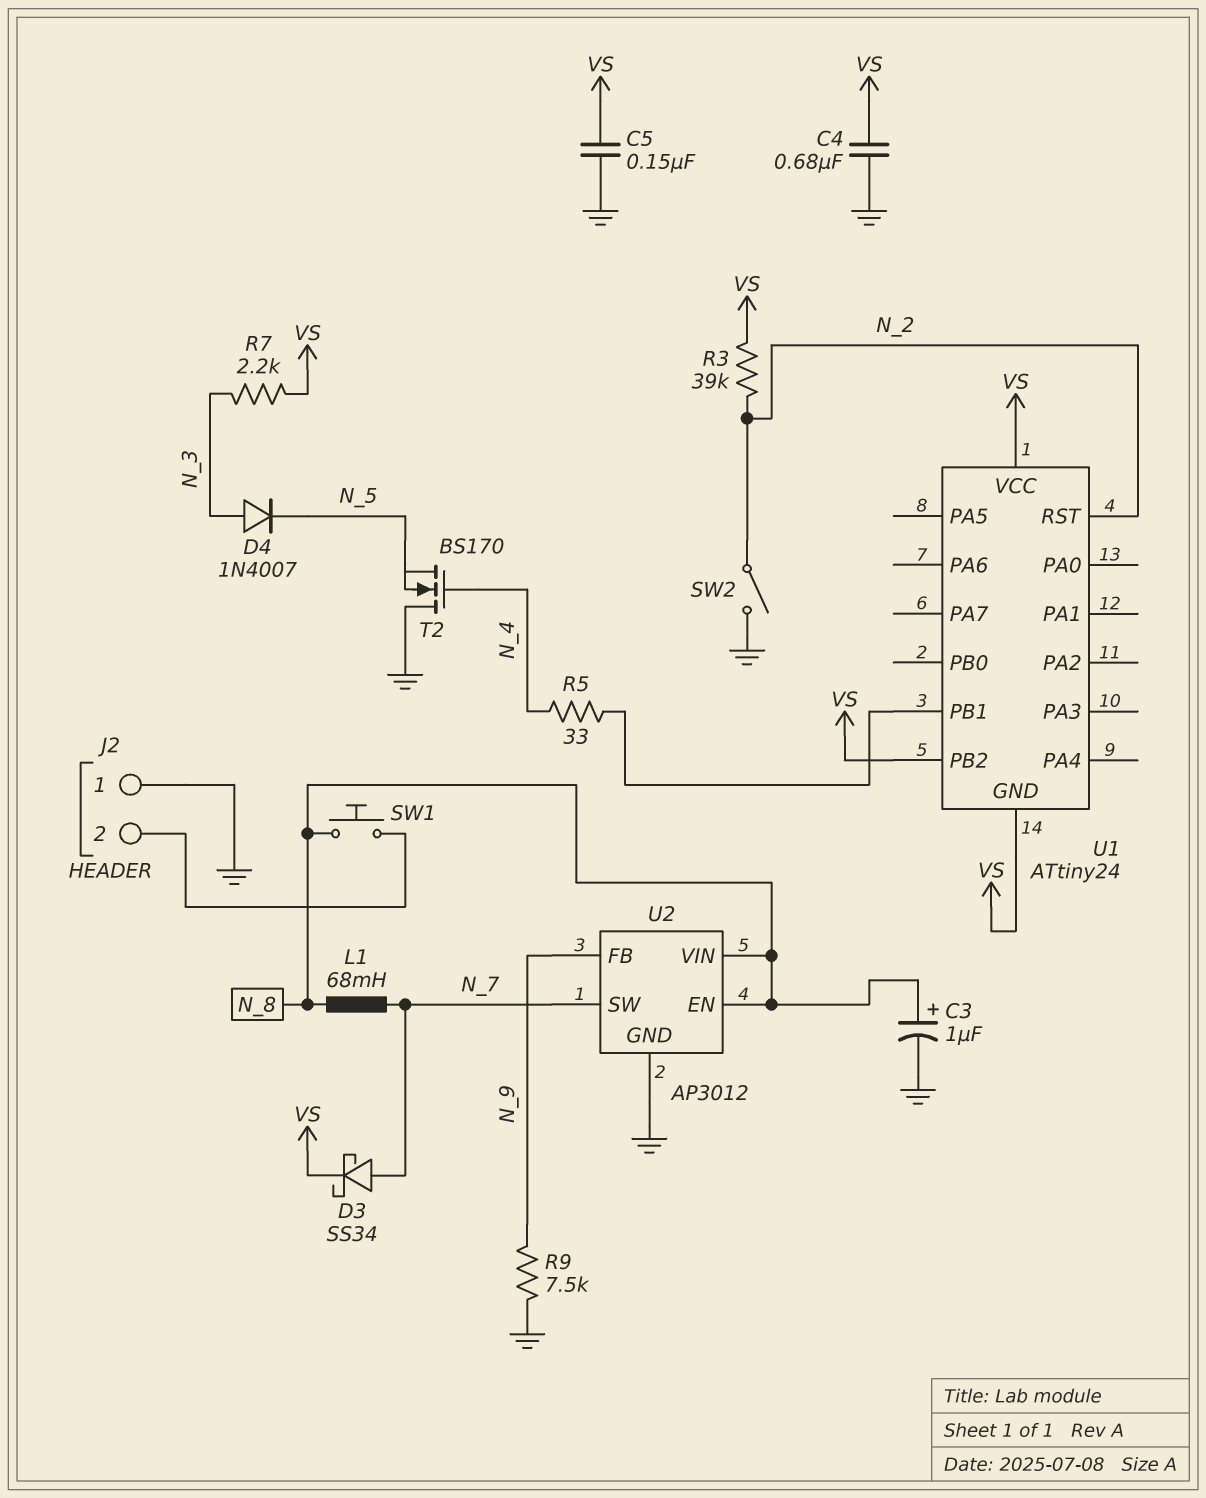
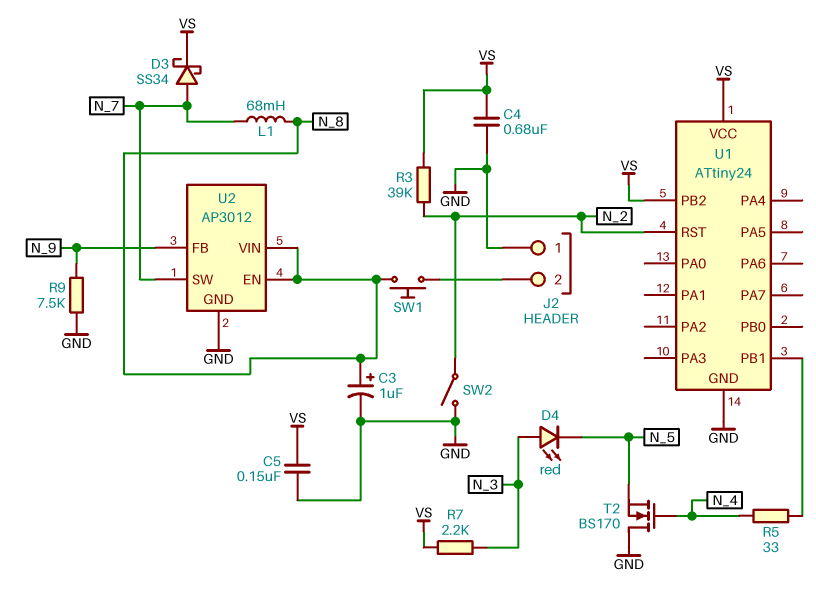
D4: diode 1N4007 (A N_3, K N_5) -> LED red (A N_3, K N_5)
U1 pin GND: VS -> GND

